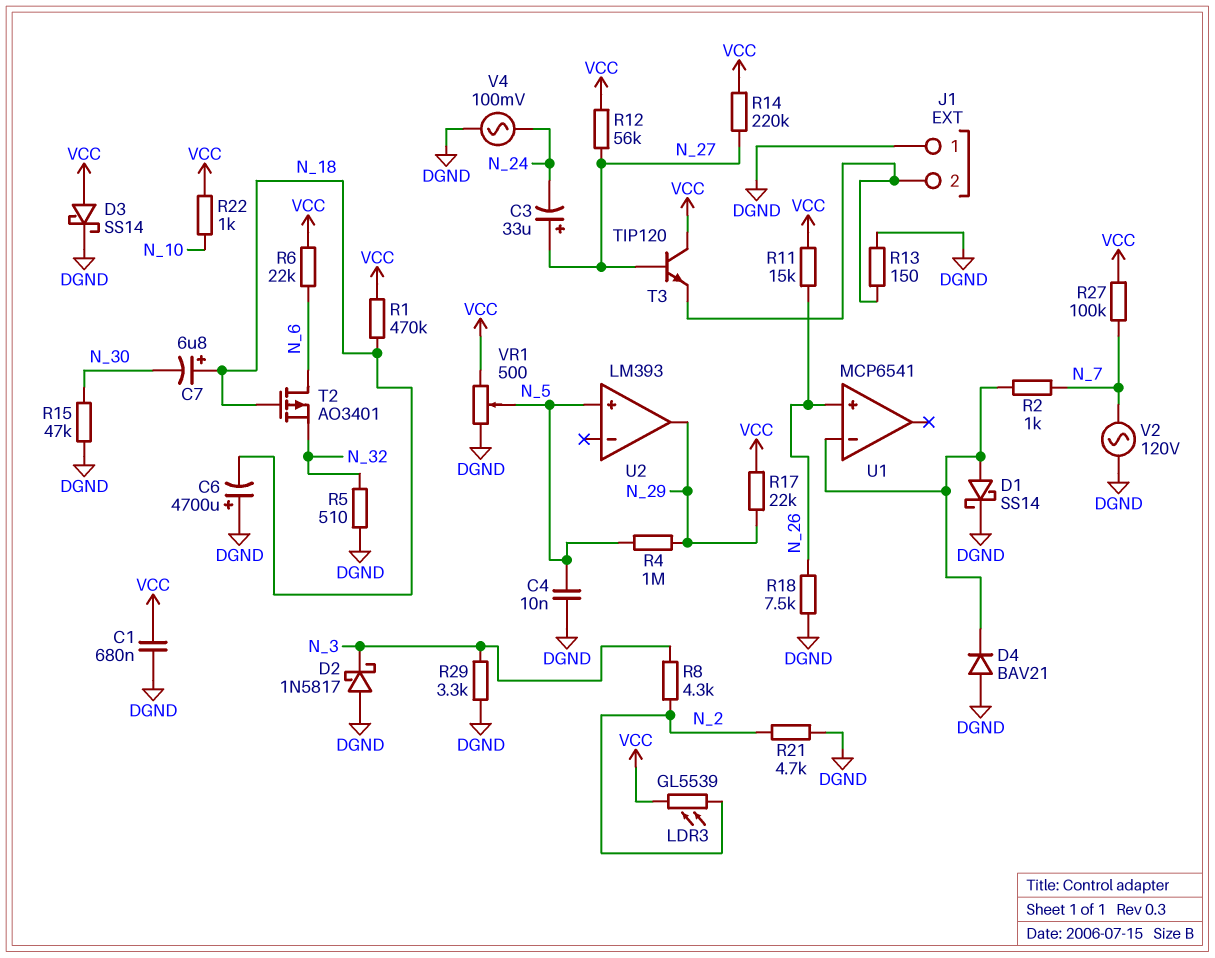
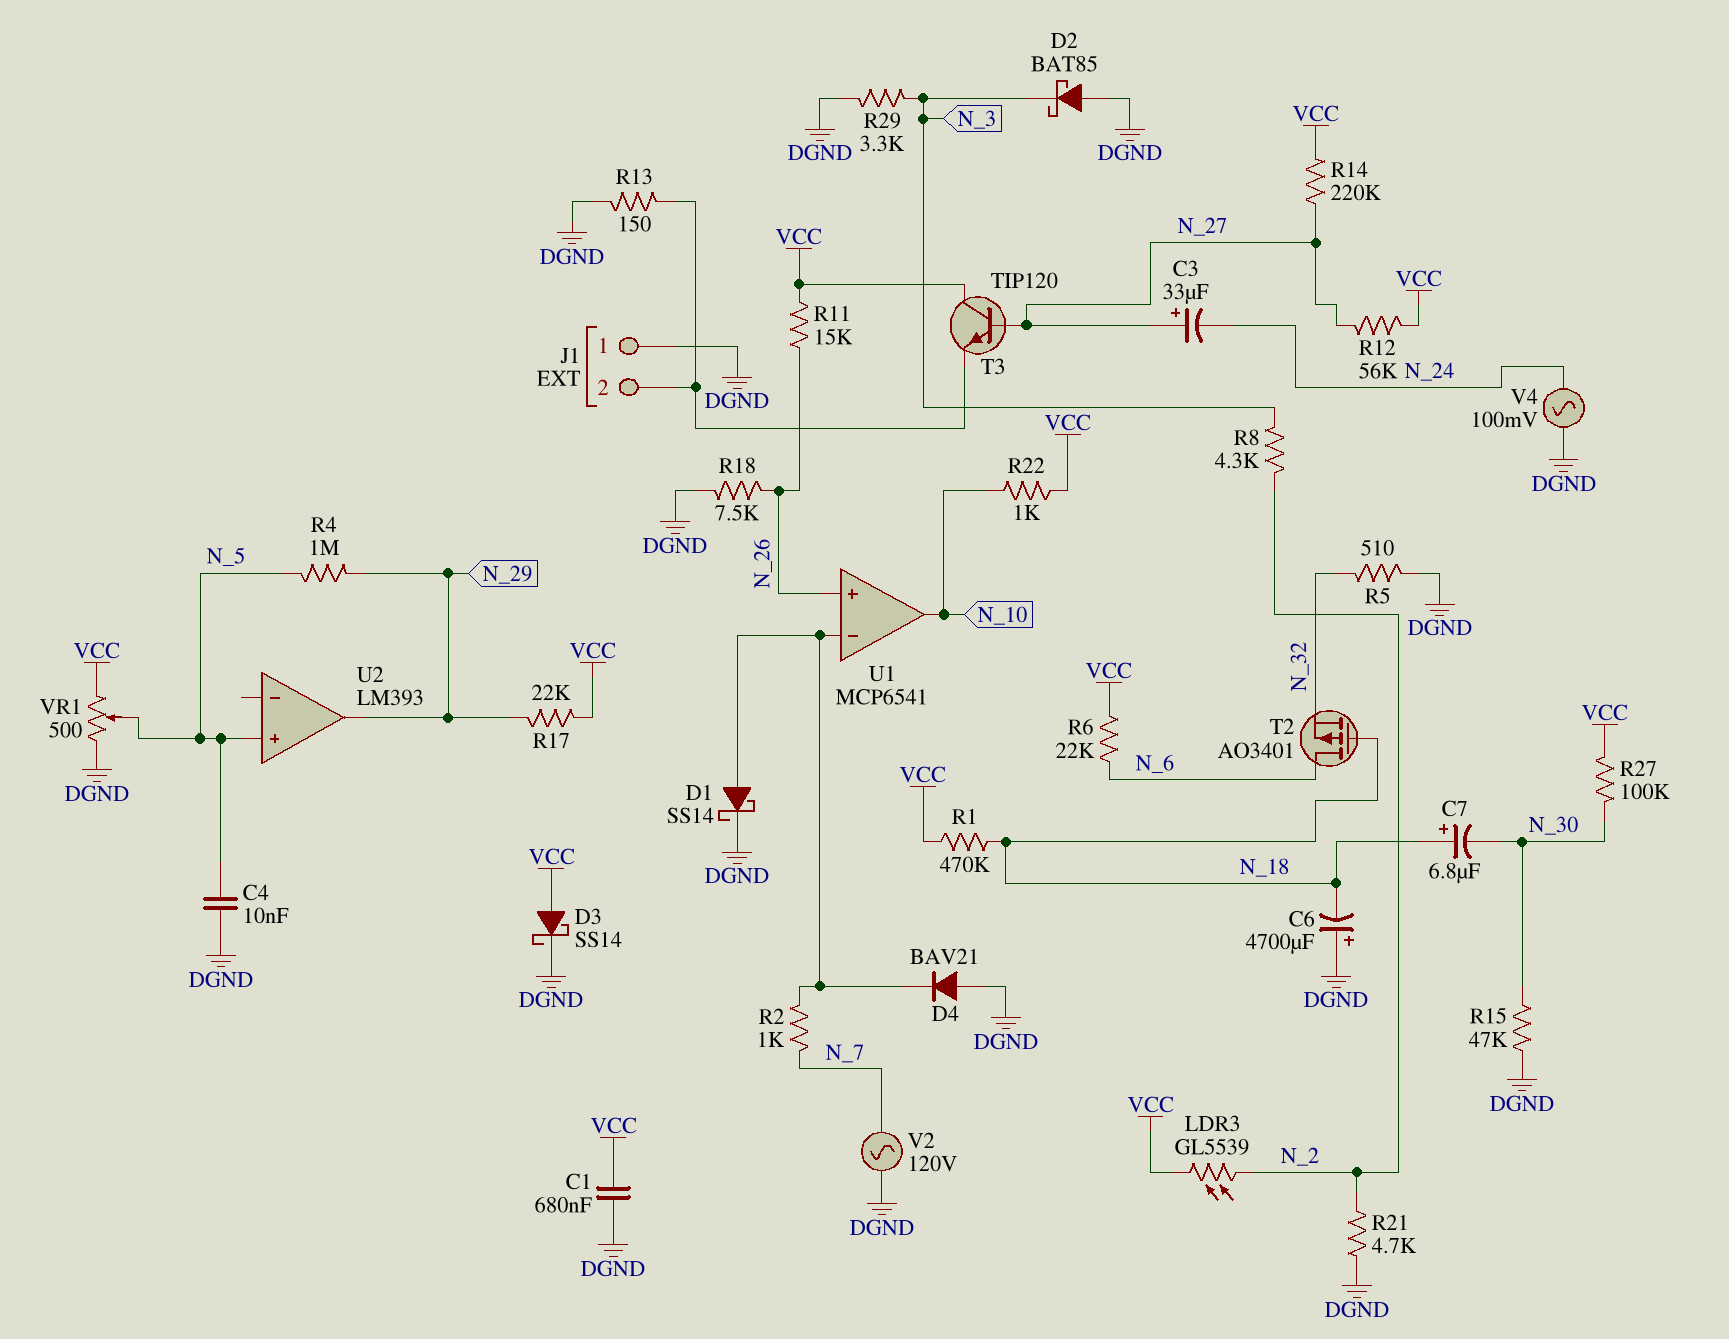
D2: schottky 1N5817 (A DGND, K N_3) -> schottky BAT85 (A DGND, K N_3)
R27: 100k (N_7, VCC) -> 100k (N_30, VCC)
U1 pin out: none -> N_10

